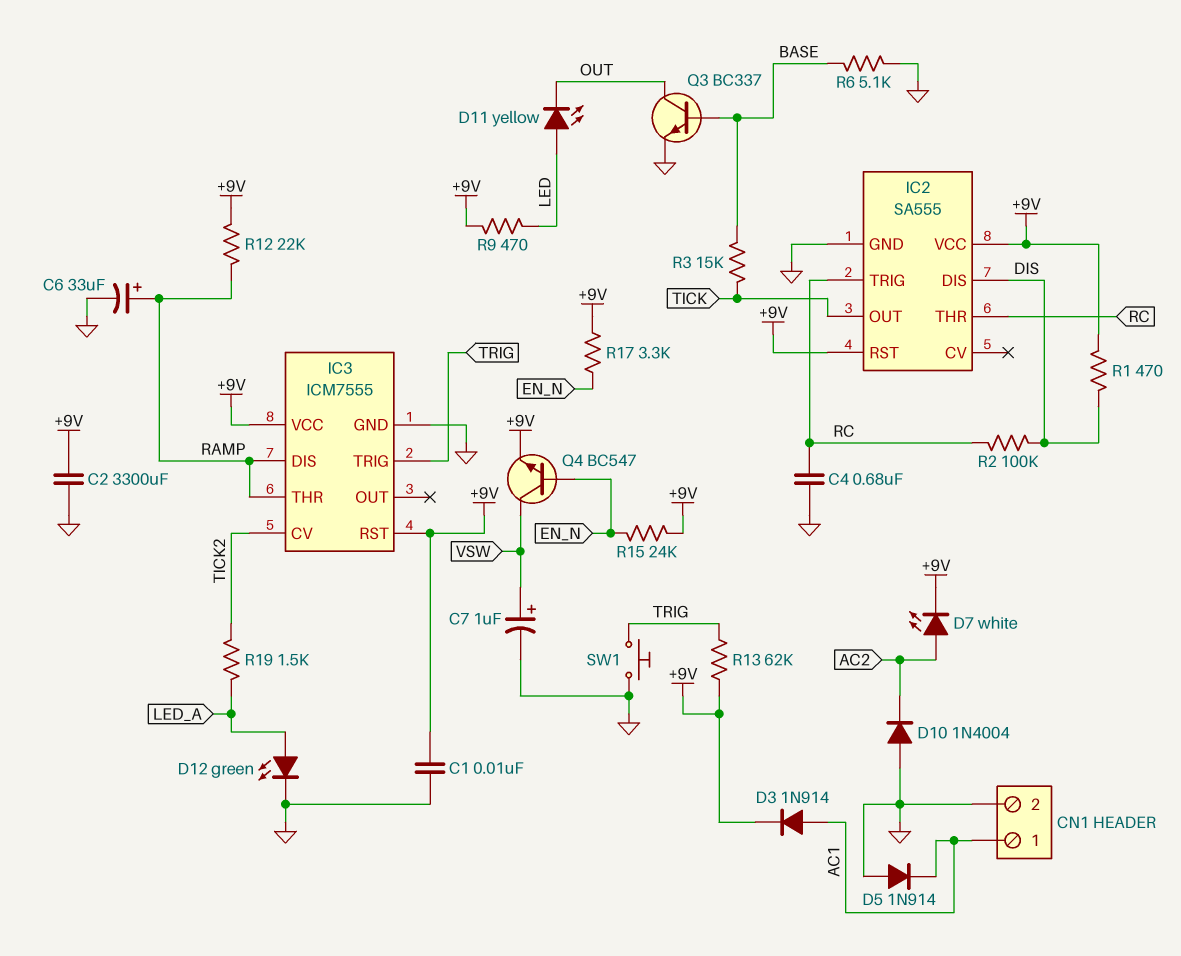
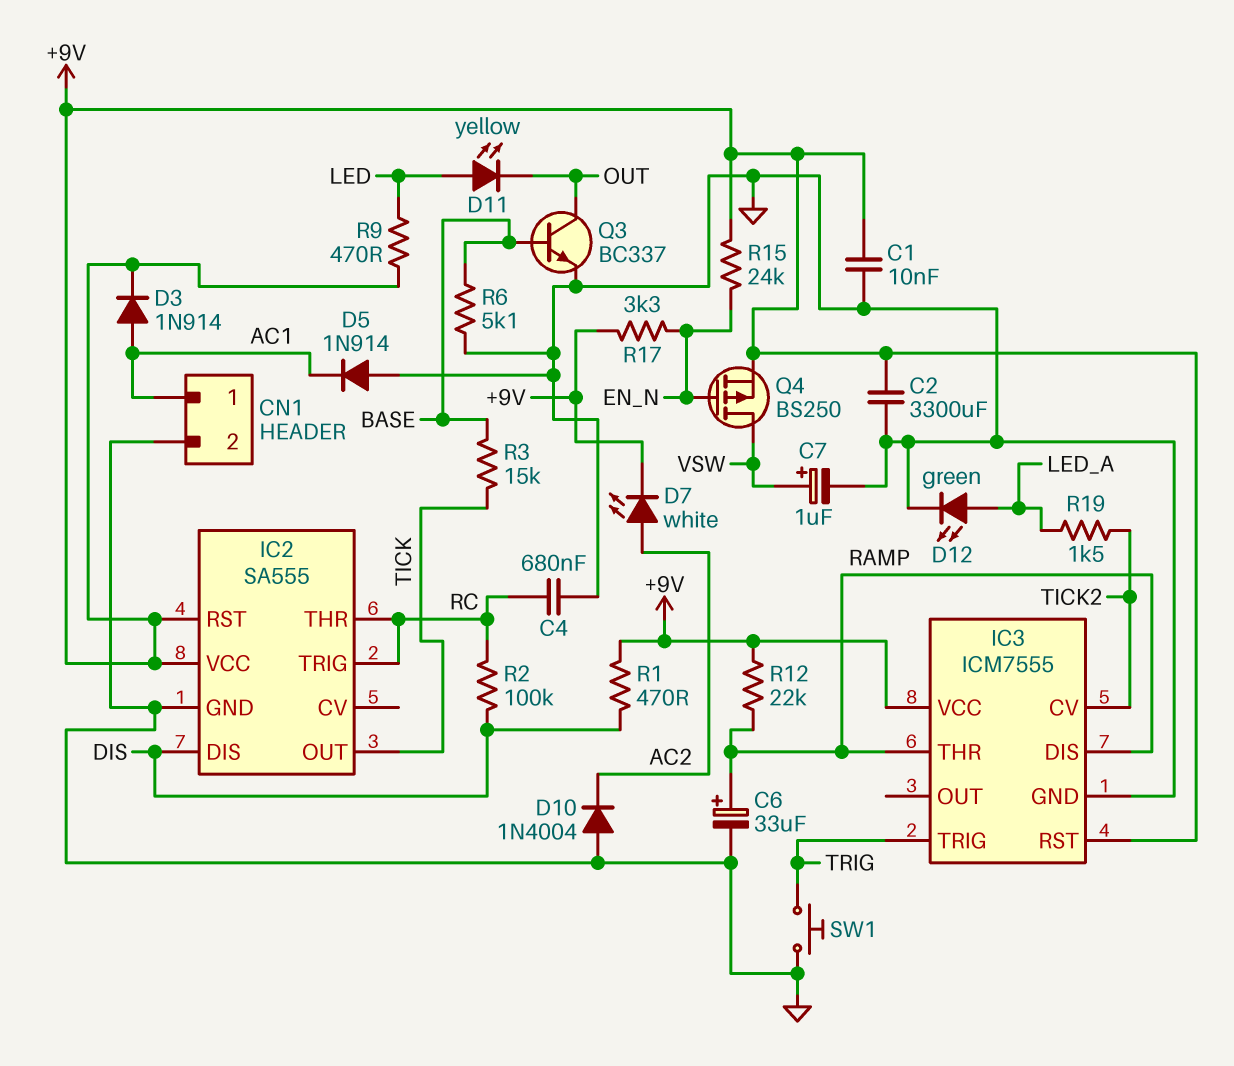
Q4: NPN BC547 (B EN_N, C VSW, E +9V) -> PMOS BS250 (G EN_N, D VSW, S +9V)
R13: 62k (+9V, TRIG) -> none

